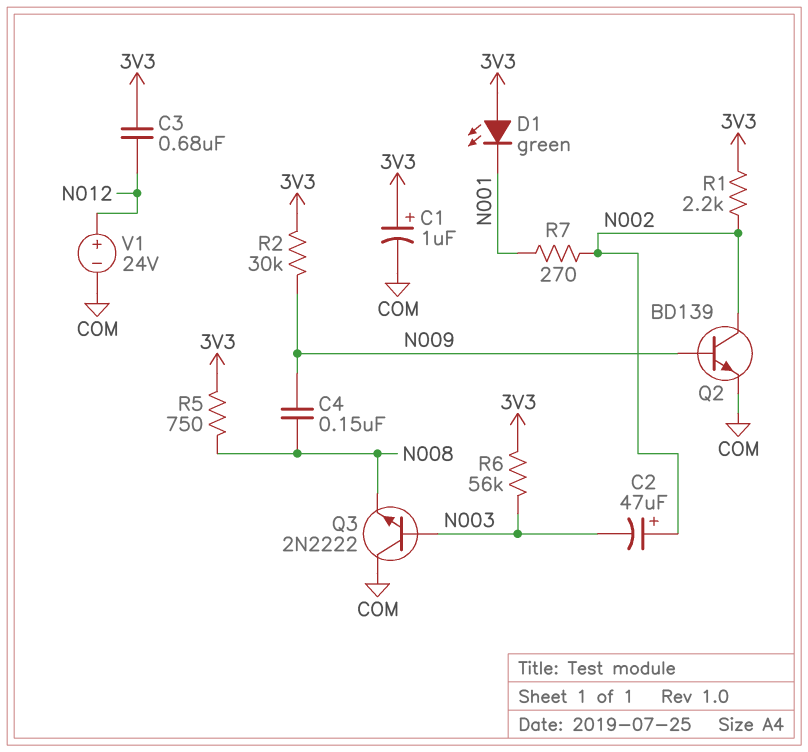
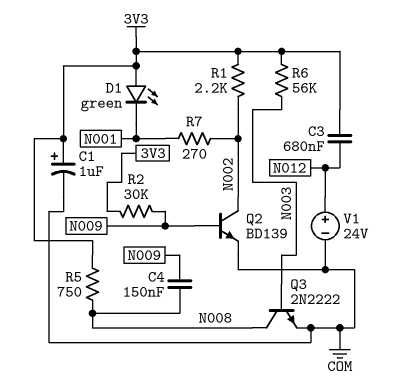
C2: 47uF (plus N002, minus N003) -> none
Q3: NPN 2N2222 (B N003, C COM, E N008) -> NPN 2N2222 (B N003, C N008, E COM)

